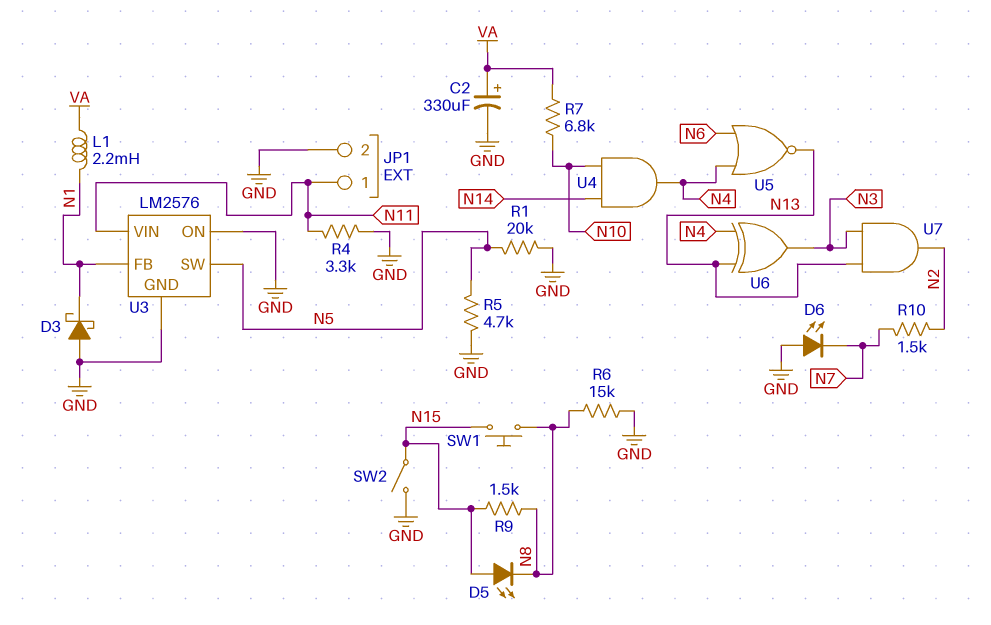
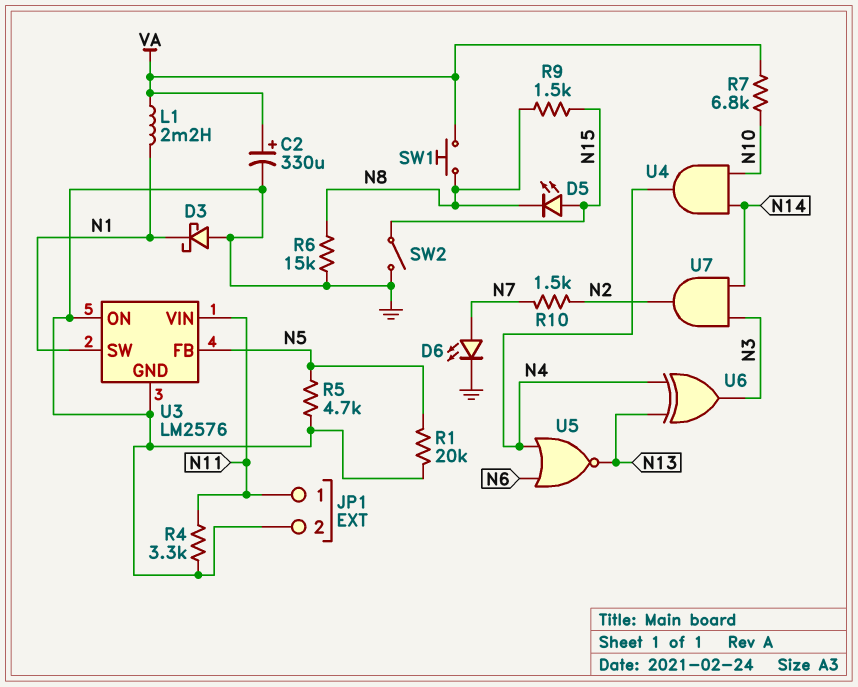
D6: LED (A GND, K N7) -> LED (A N7, K GND)
SW1: button (N8, N15) -> button (N8, VA)
U3 pin FB: N1 -> N5
U3 pin SW: N5 -> N1
U7: AND (in N3, in N13, out N2) -> AND (in N3, in N14, out N2)

